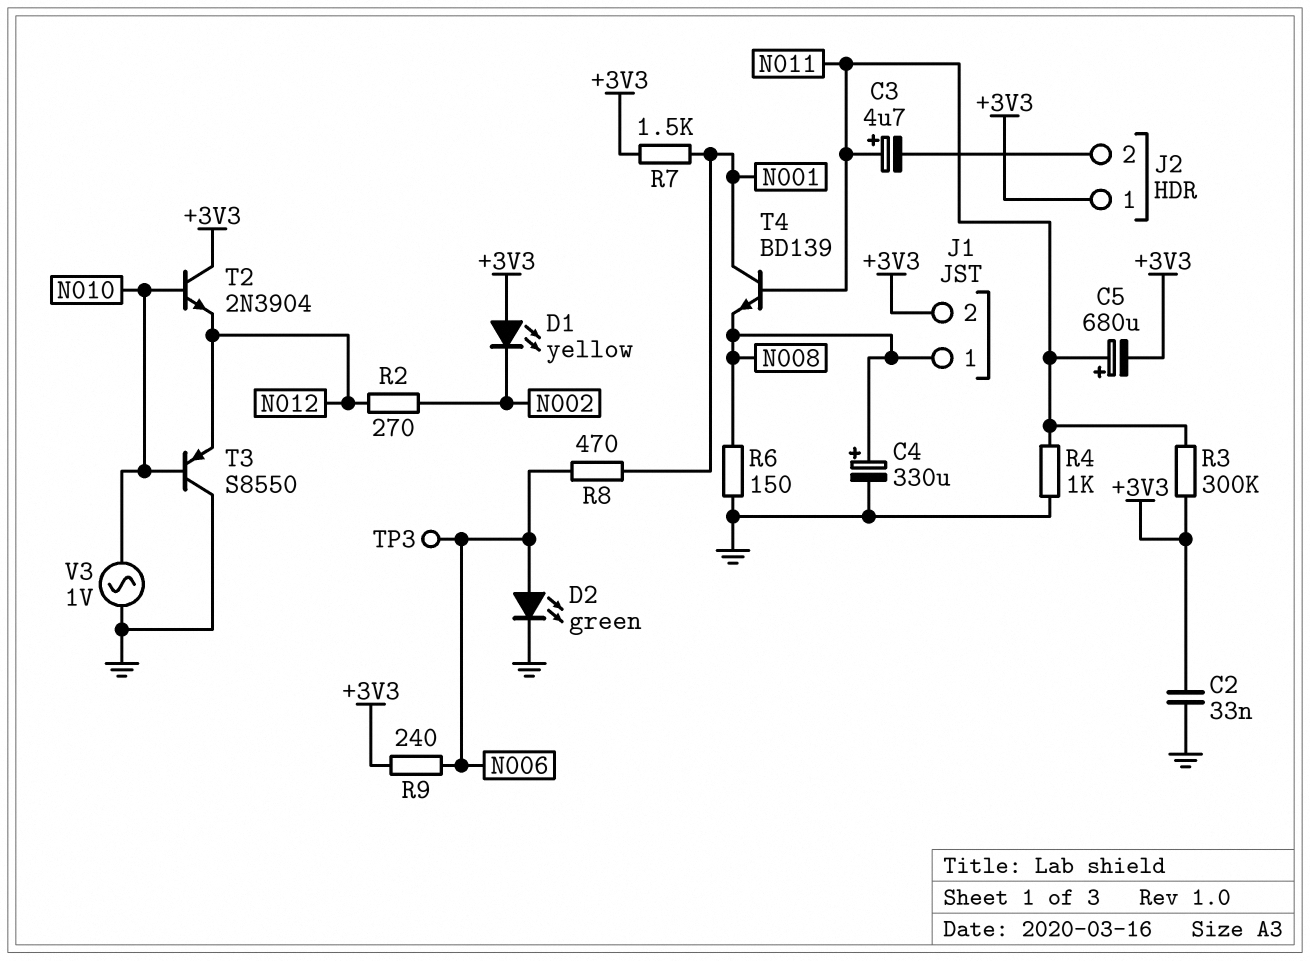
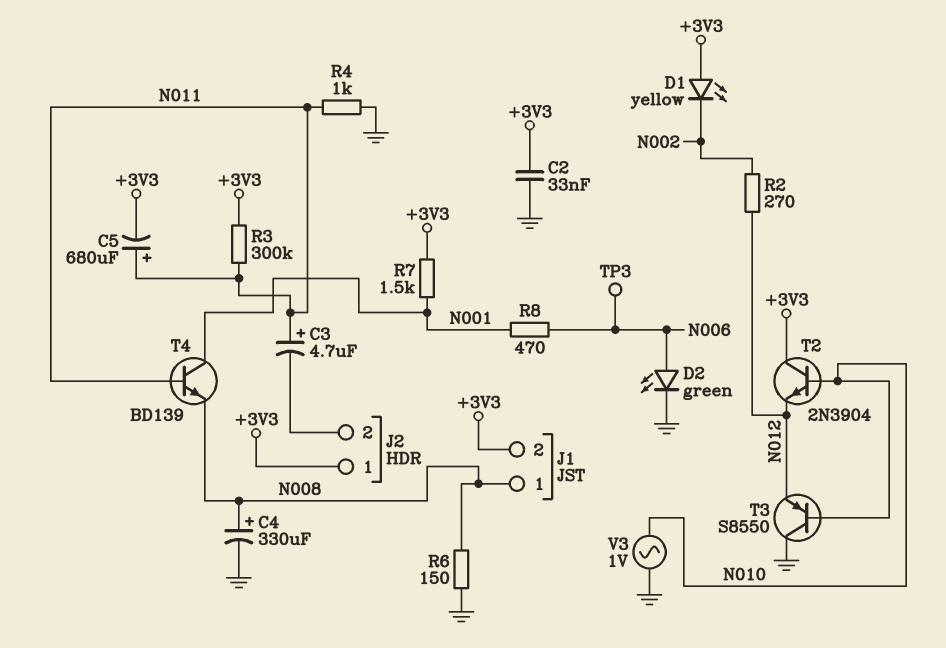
R9: 240 (+3V3, N006) -> none

